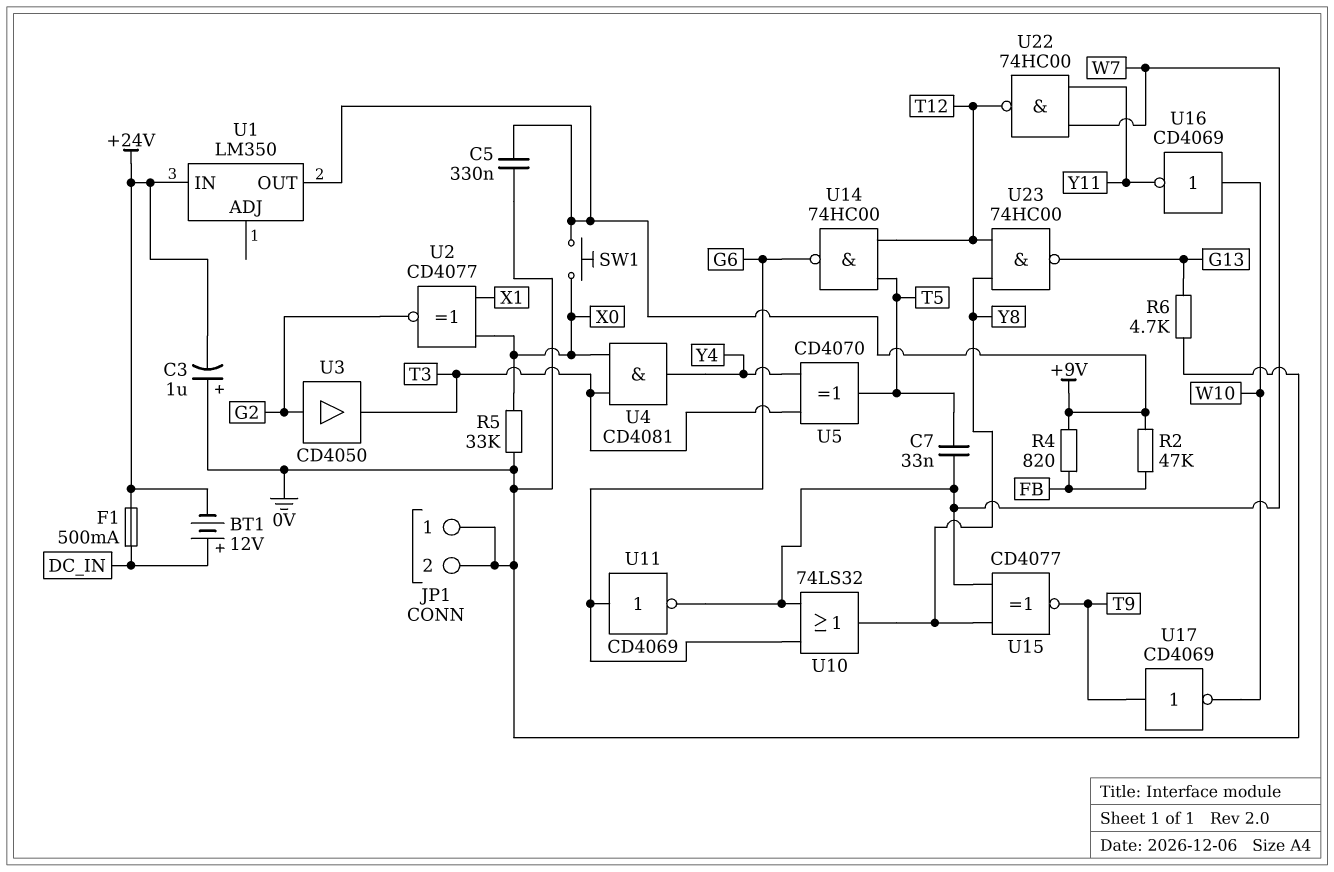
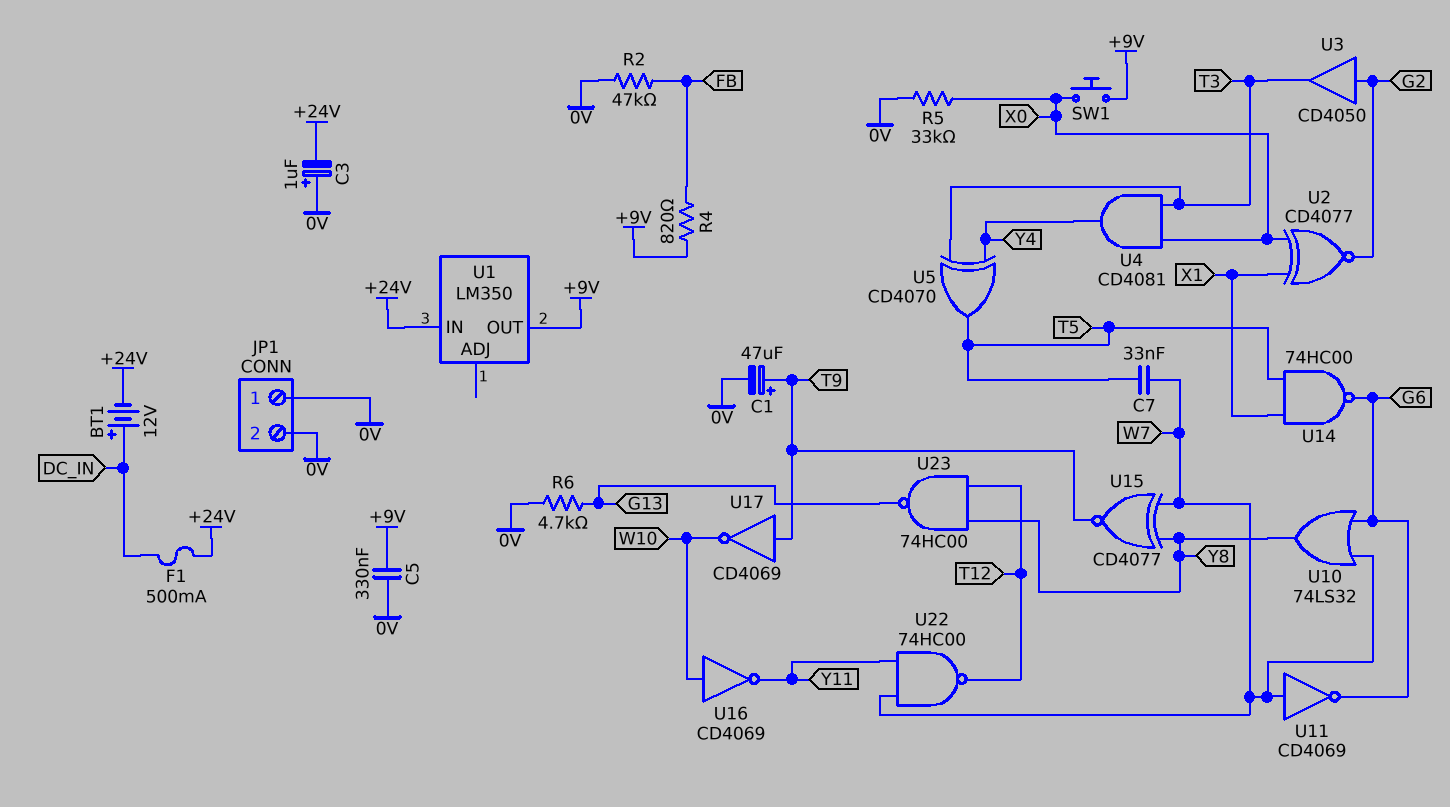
C1: none -> 47uF (plus T9, minus 0V)
R2: 47k (+9V, FB) -> 47k (0V, FB)
U11: NOT CD4069 (in G6, out W7) -> NOT CD4069 (in W7, out G6)
U14: NAND 74HC00 (in T5, in T12, out G6) -> NAND 74HC00 (in T5, in X1, out G6)

